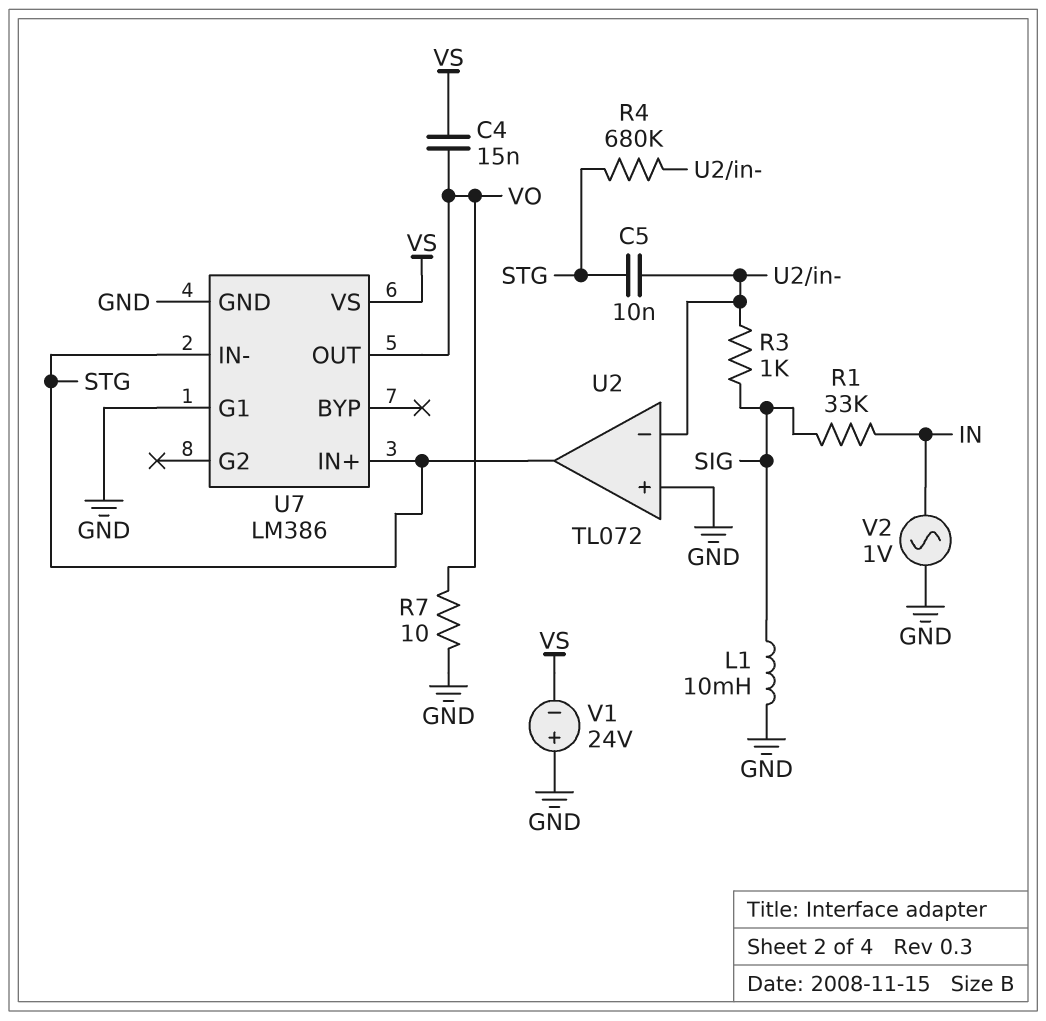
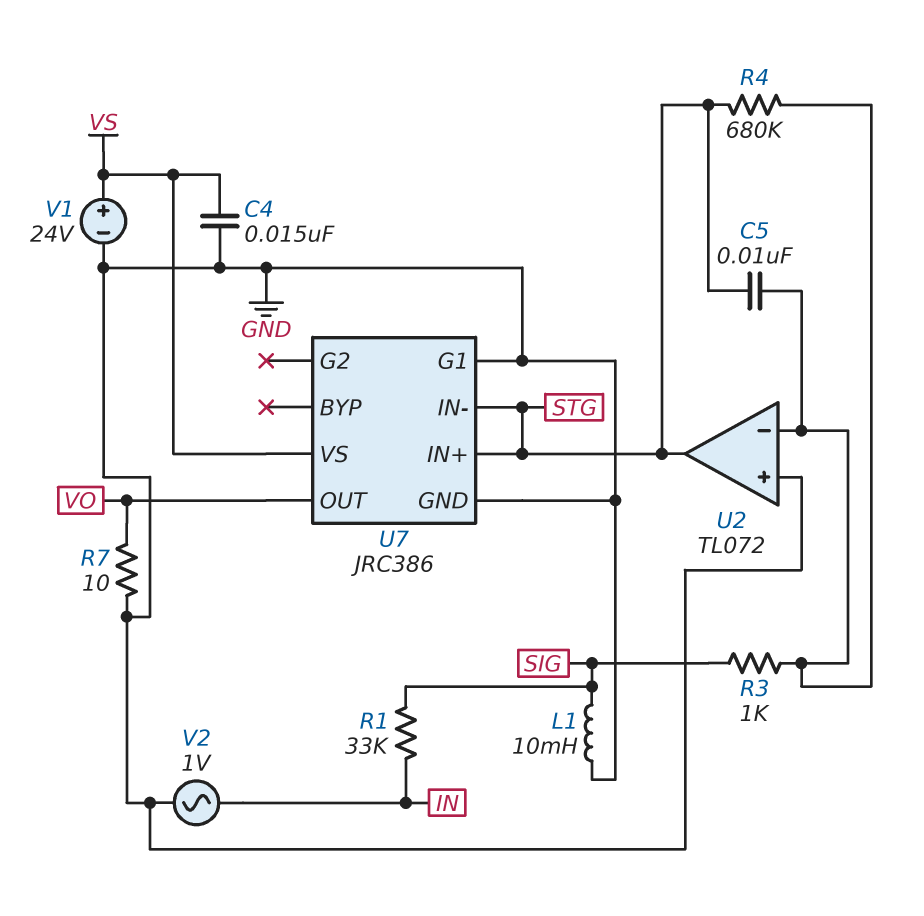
C4: 15nF (VO, VS) -> 15nF (GND, VS)
U7: LM386 -> JRC386
V1: 24V (plus GND, minus VS) -> 24V (plus VS, minus GND)

